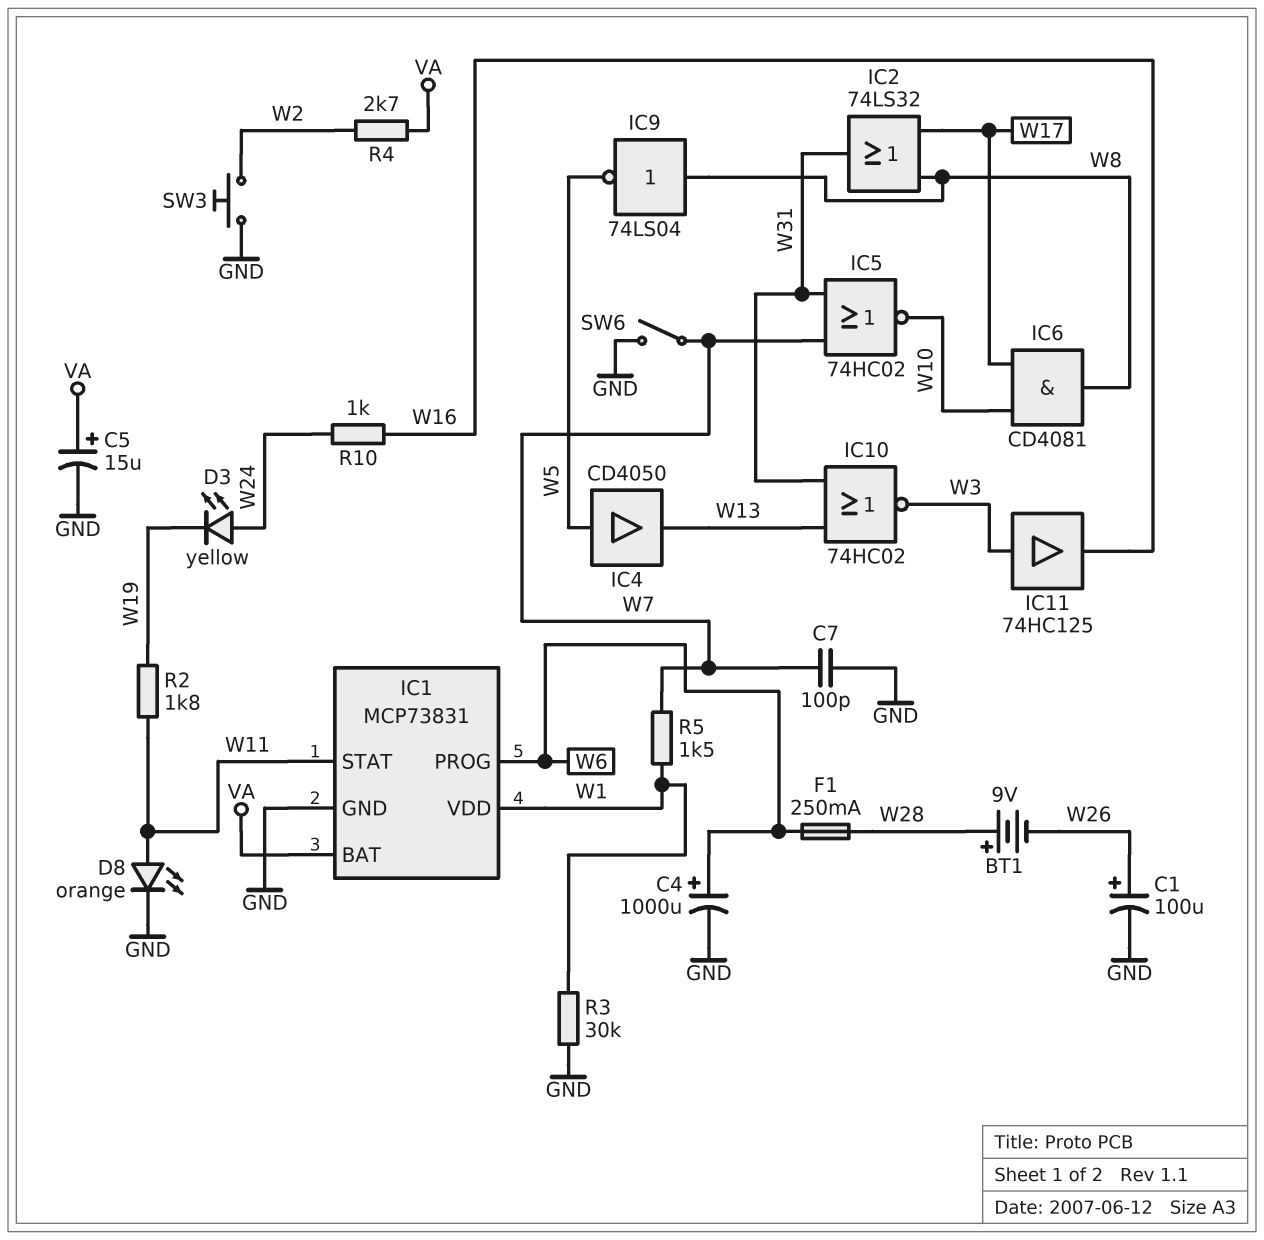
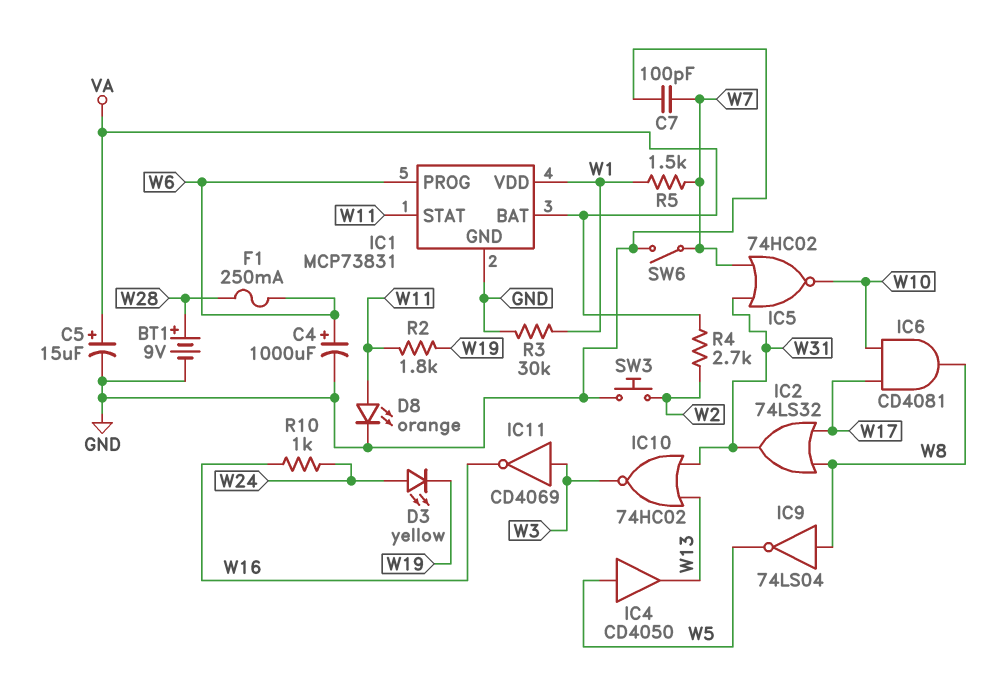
BT1: 9V (plus W28, minus W26) -> 9V (plus W28, minus GND)
C1: 100uF (plus W26, minus GND) -> none
IC11: buffer 74HC125 (in W3, out W16) -> NOT CD4069 (in W3, out W16)

